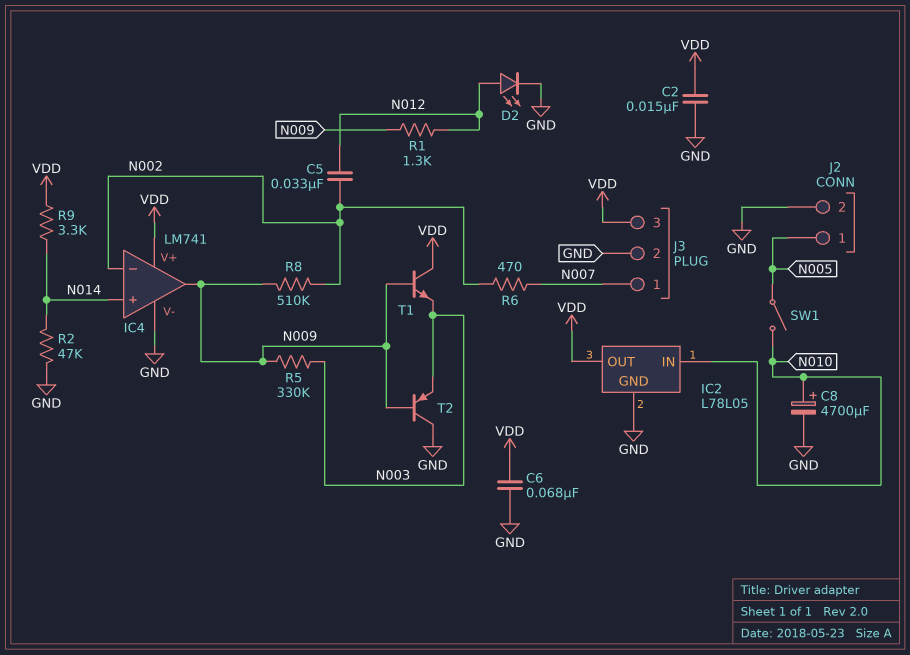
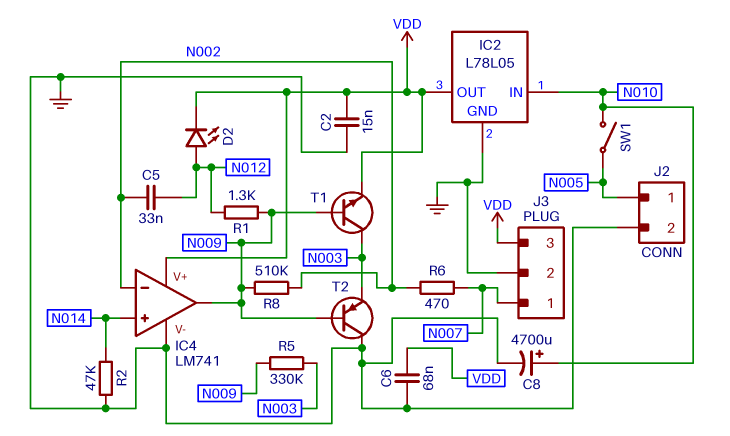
D2: LED (A N012, K GND) -> LED (A N012, K VDD)
R9: 3.3k (N014, VDD) -> none
T1: NPN (B N009, C VDD, E N003) -> NPN (B N009, C N003, E VDD)

